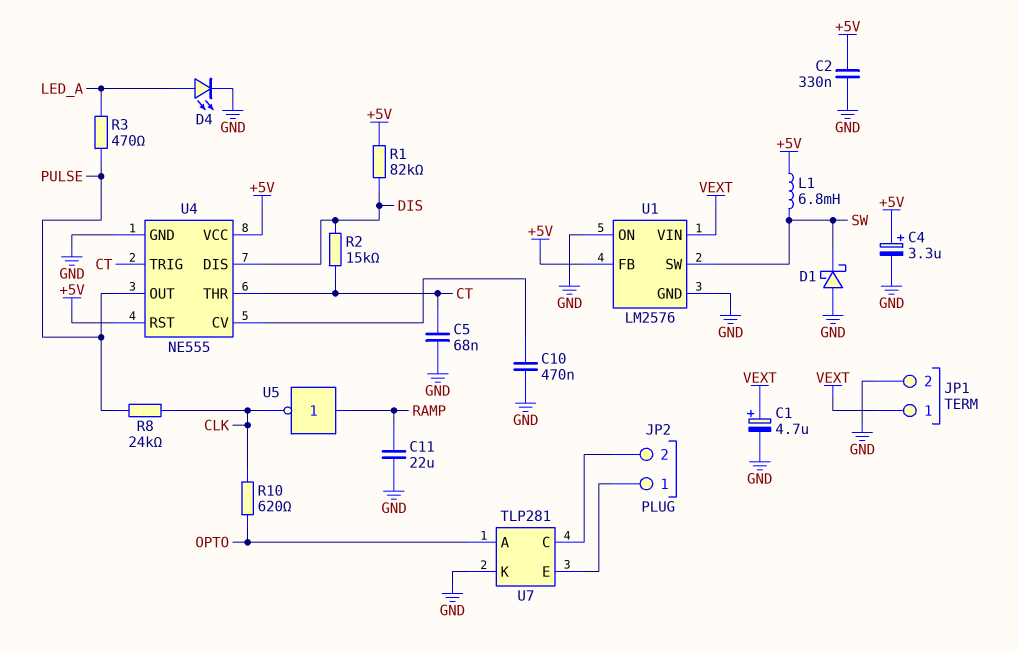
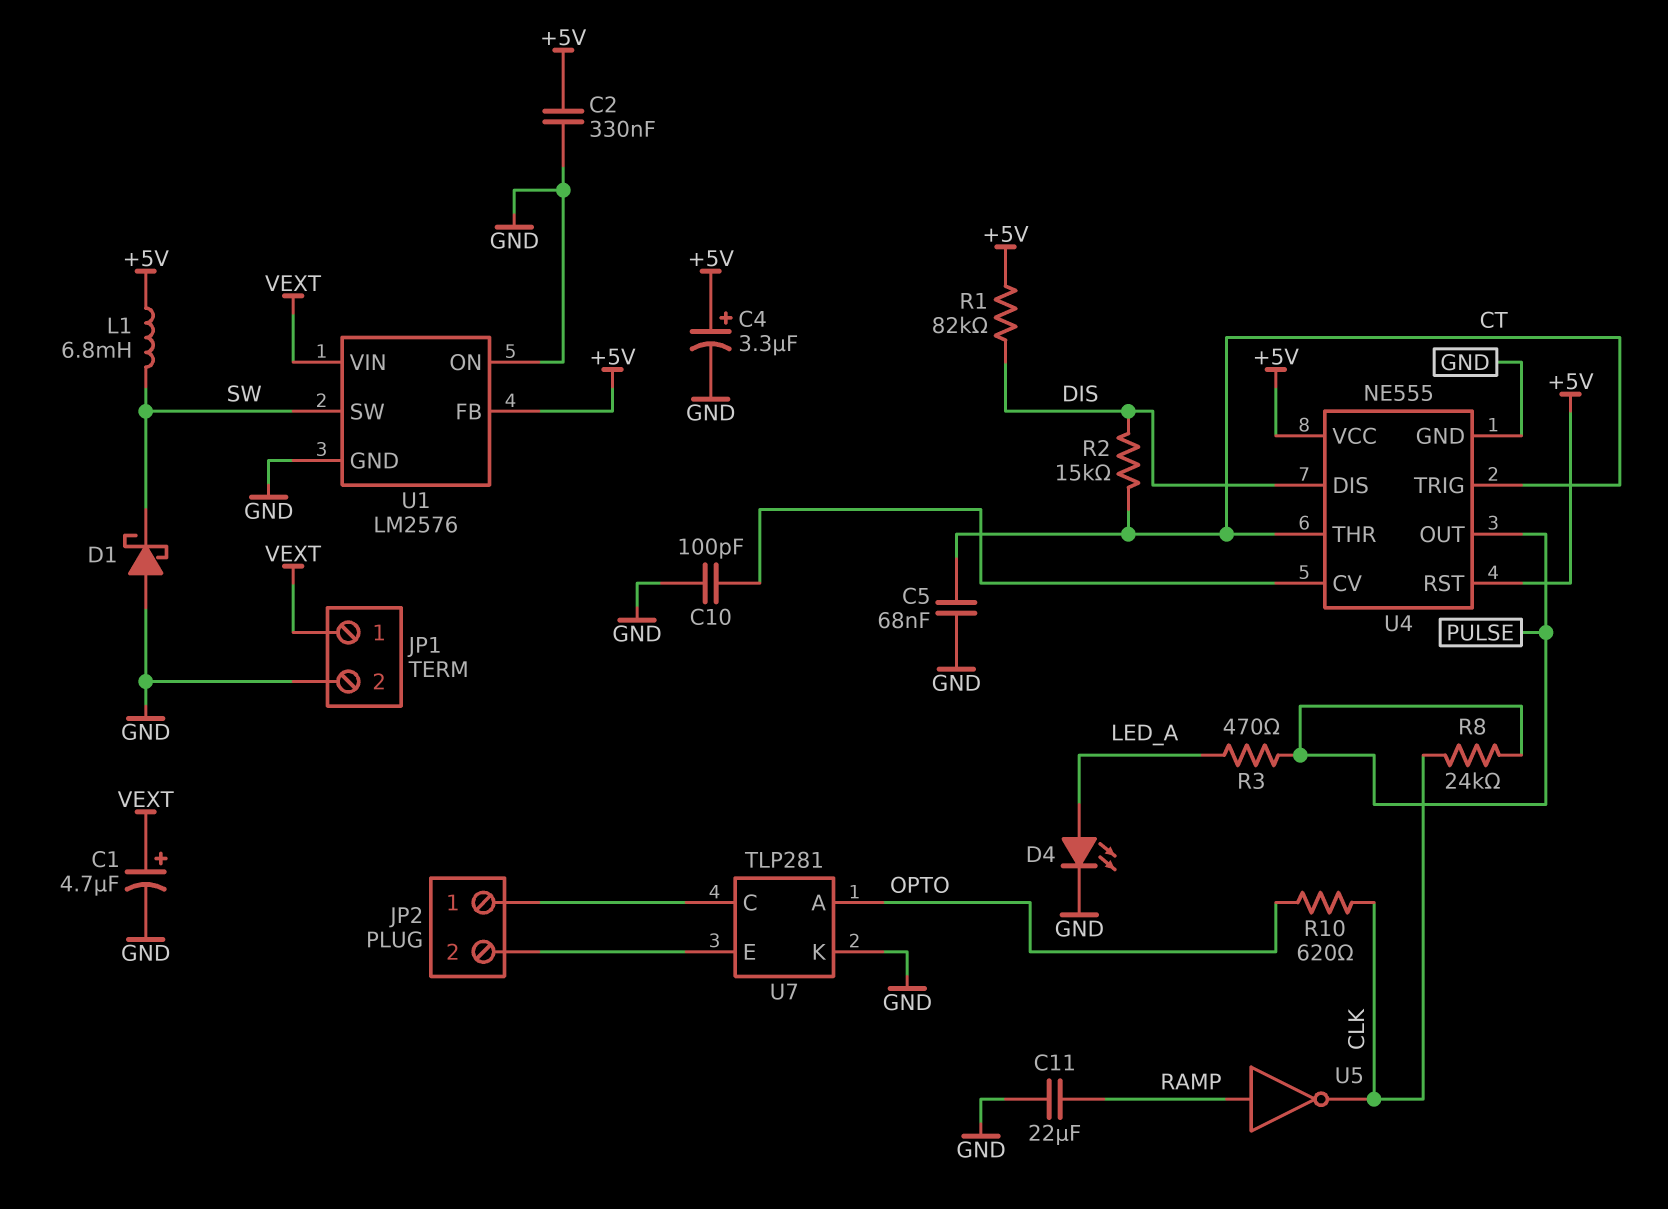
C10: 470nF (GND, U4/CV) -> 100pF (GND, U4/CV)
U7 pin C: JP2/2 -> JP2/1
U7 pin E: JP2/1 -> JP2/2

